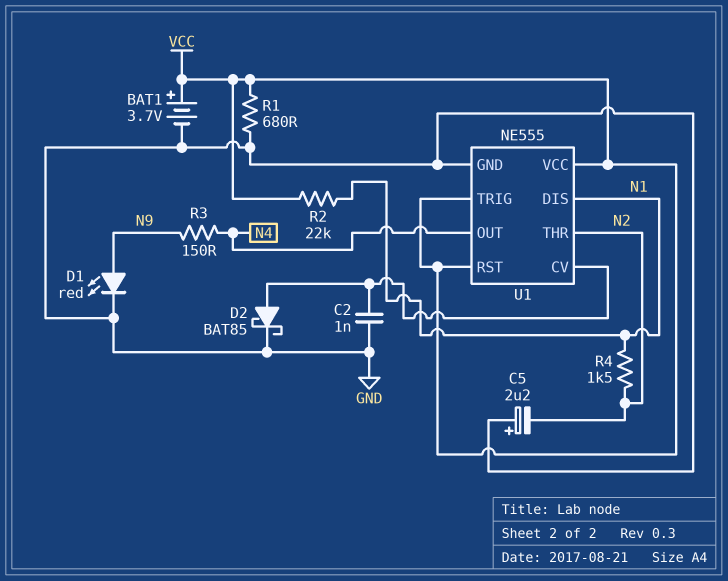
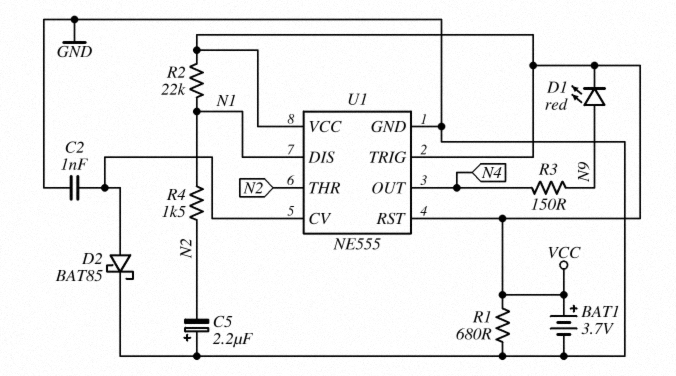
D1: LED red (A N9, K GND) -> LED red (A N9, K VCC)

